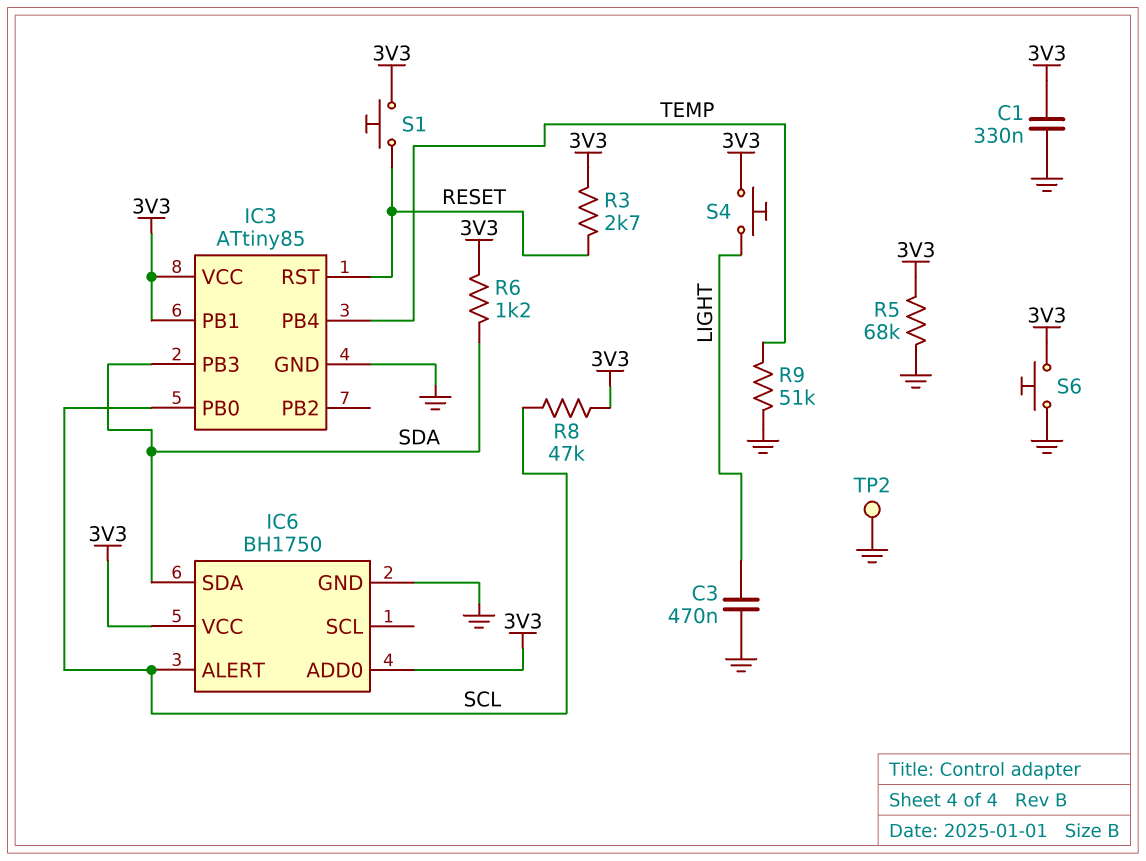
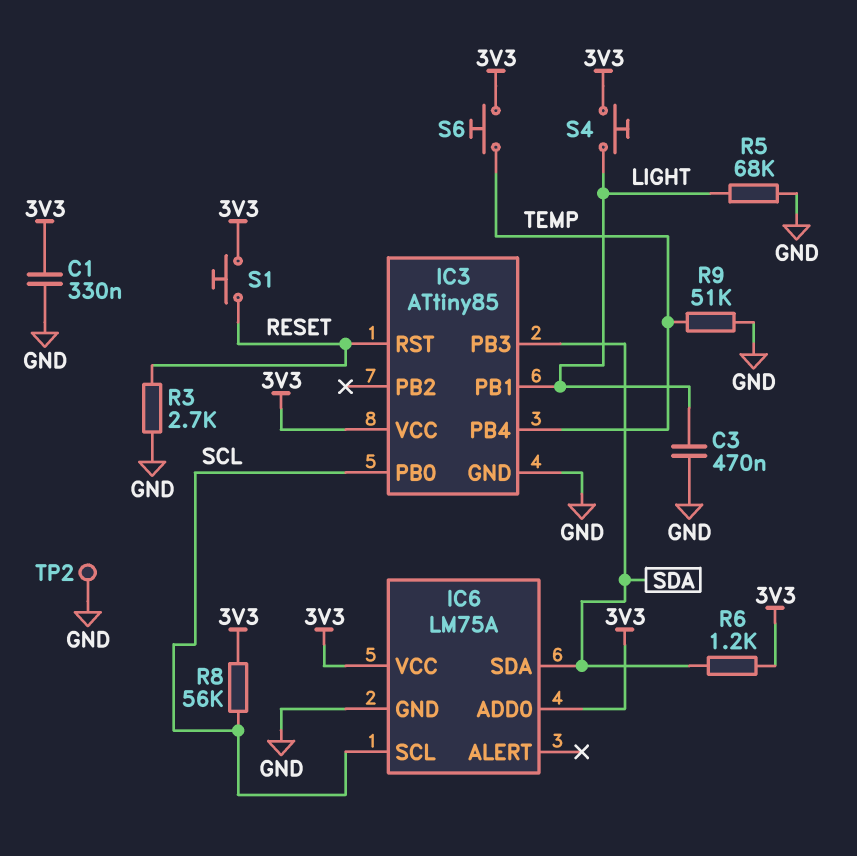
IC3 pin PB1: 3V3 -> LIGHT
IC6: BH1750 -> LM75A
IC6 pin ALERT: SCL -> none
IC6 pin SCL: none -> SCL
R3: 2.7k (3V3, RESET) -> 2.7k (GND, RESET)
R5: 68k (3V3, GND) -> 68k (GND, LIGHT)
R8: 47k (3V3, SCL) -> 56k (3V3, SCL)
S6: button (3V3, GND) -> button (3V3, TEMP)

